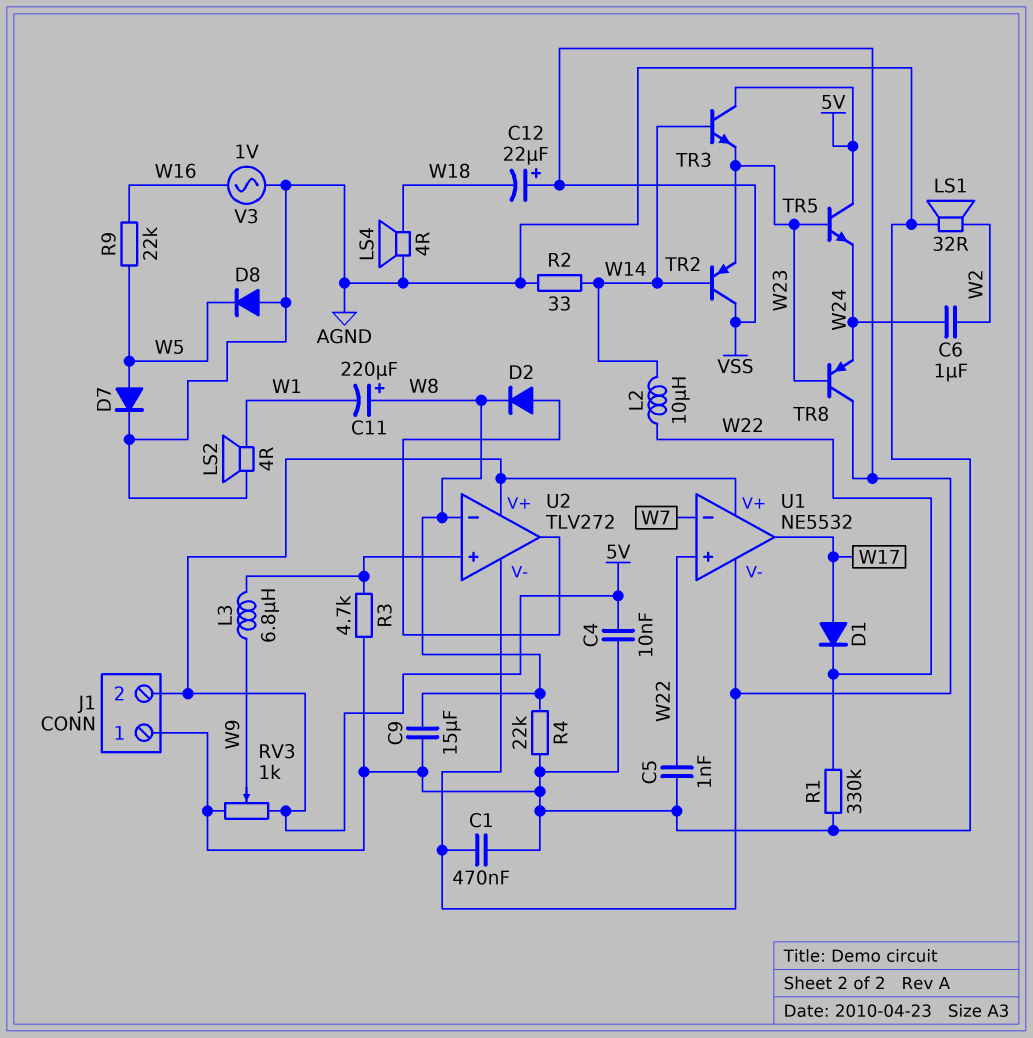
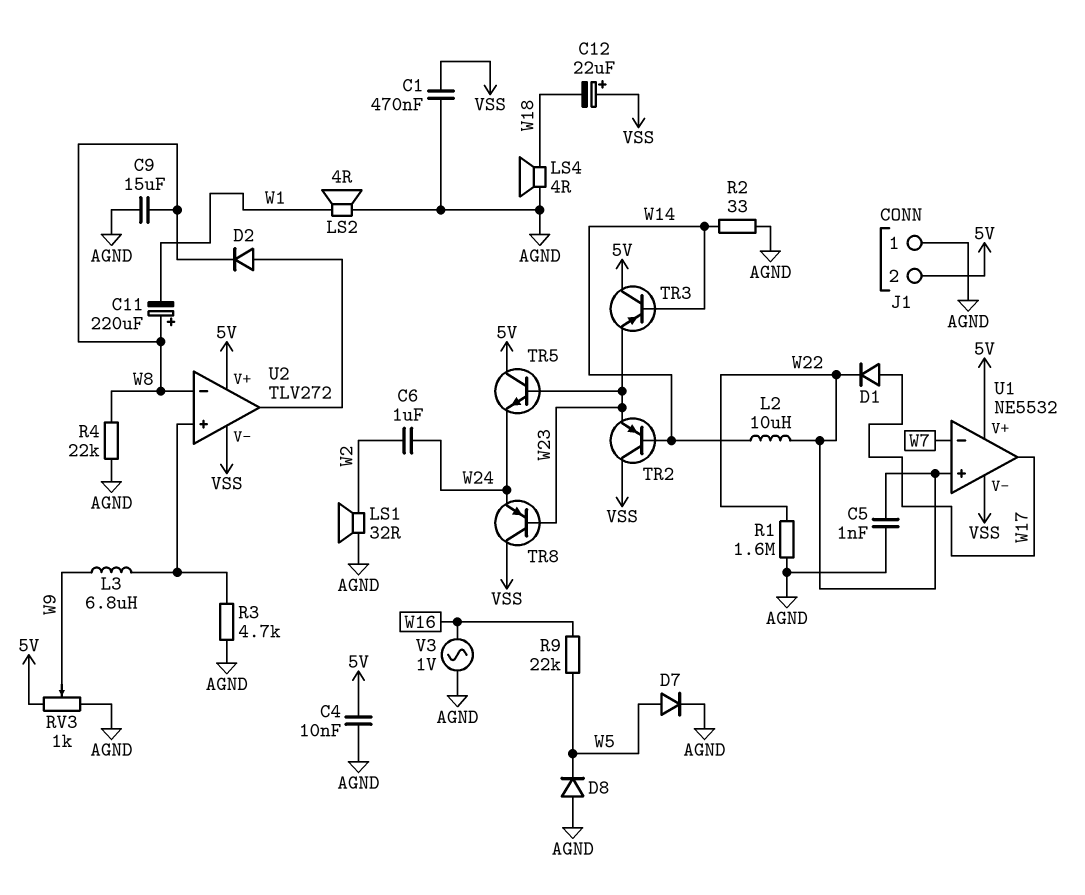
R1: 330k (AGND, W22) -> 1.6M (AGND, W22)
TR3: NPN (B W14, C 5V, E W23) -> PNP (B W14, C 5V, E W23)

